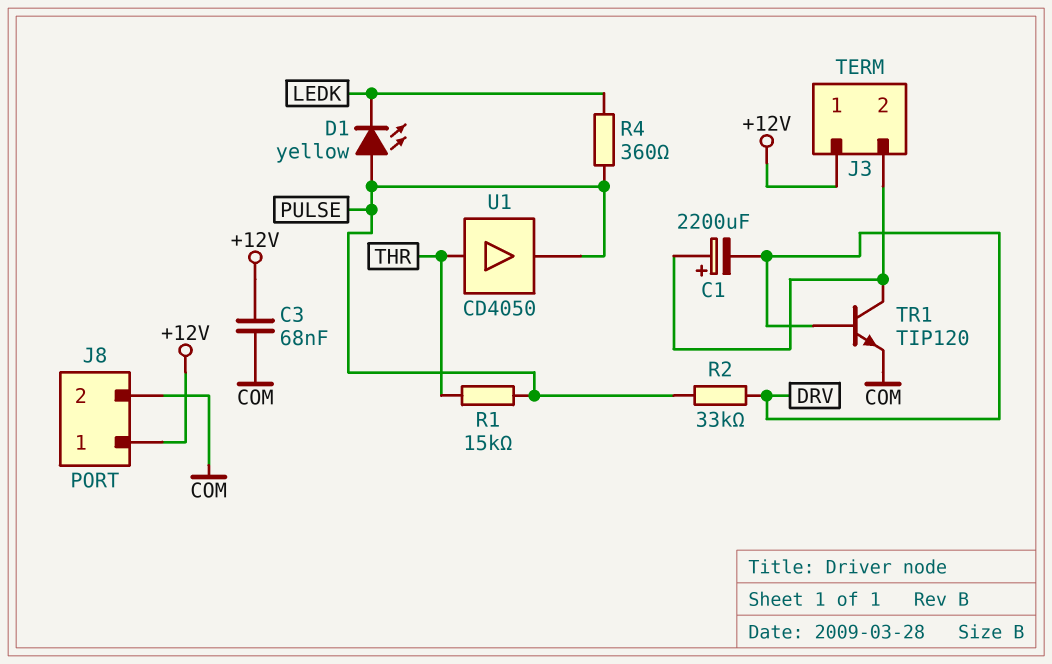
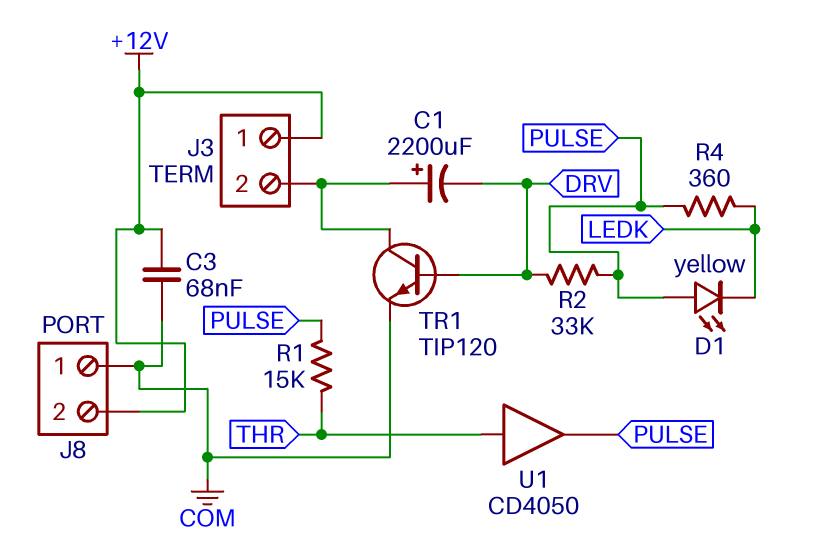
J8 pin 1: +12V -> COM
J8 pin 2: COM -> +12V

